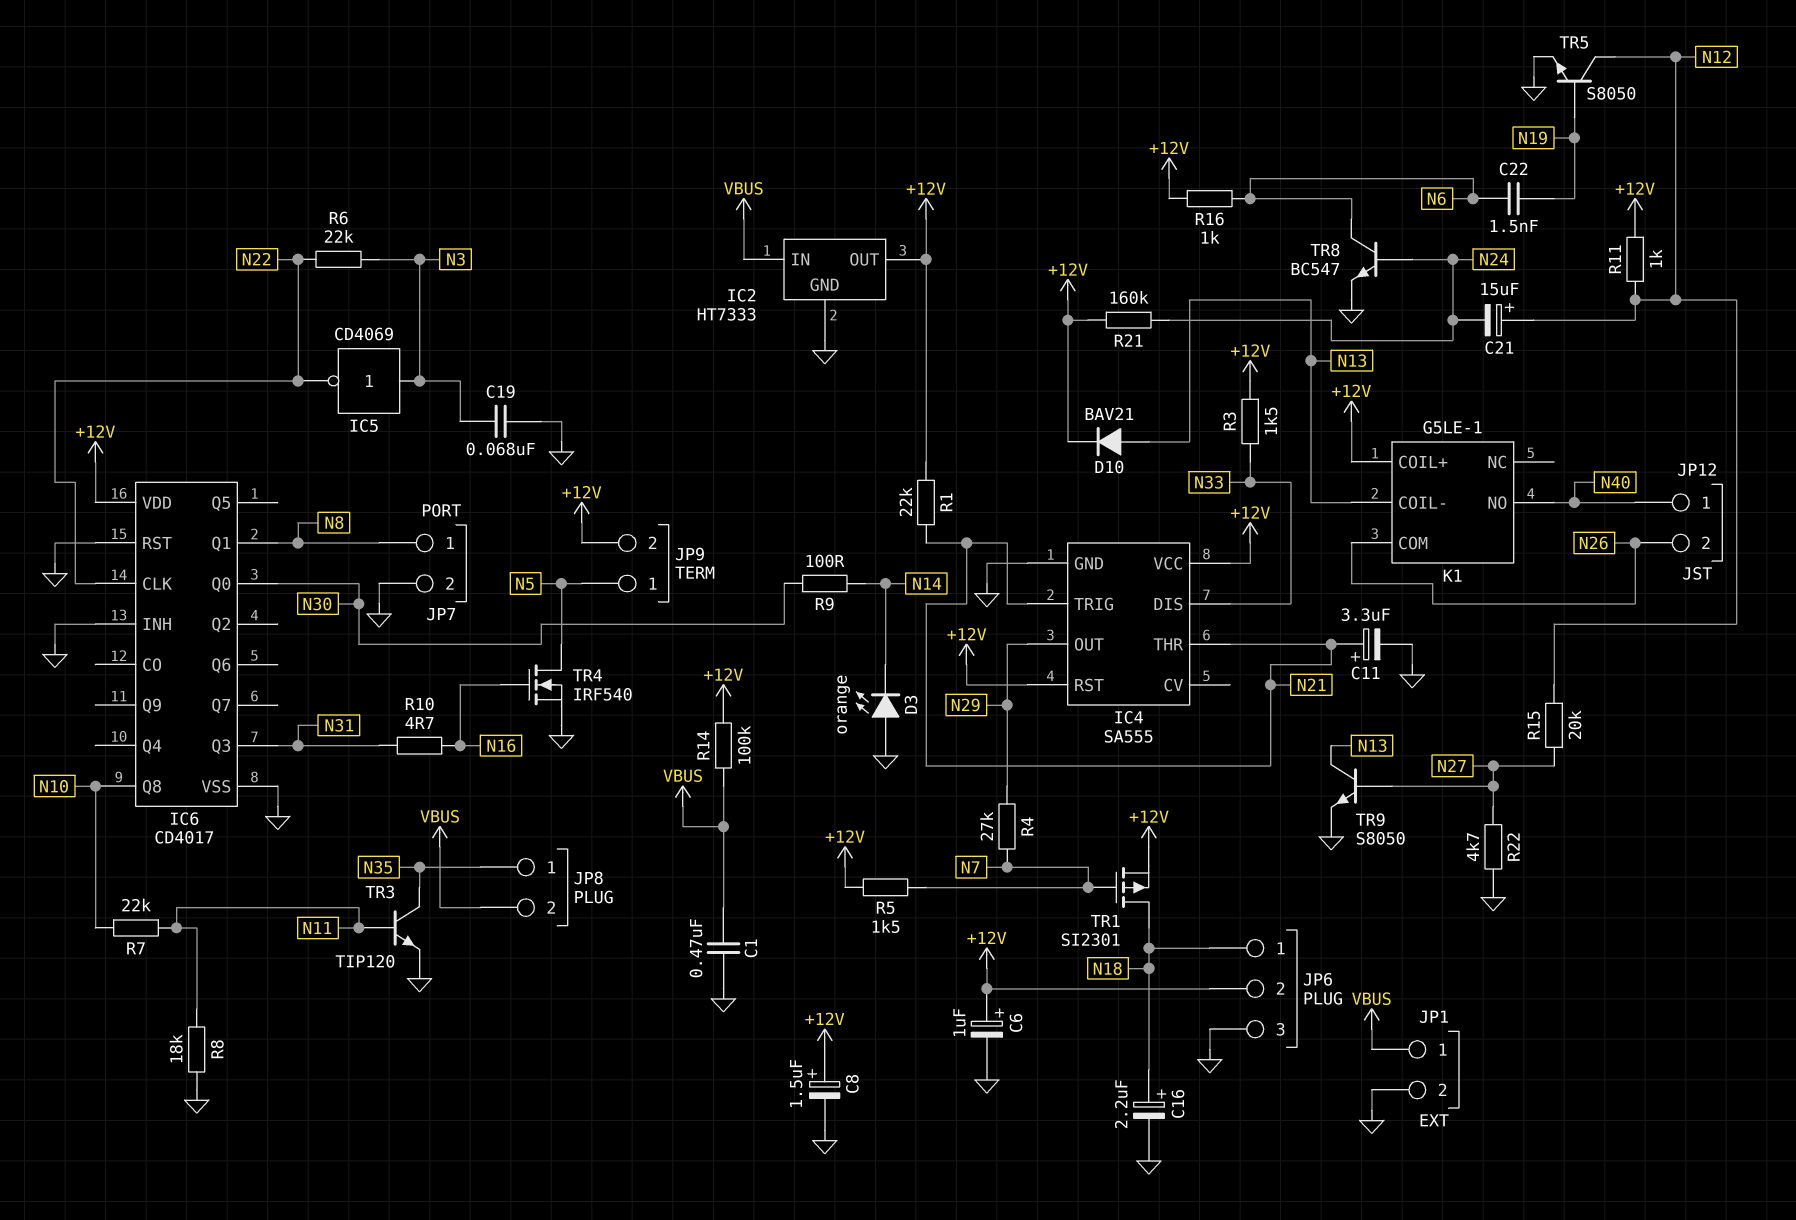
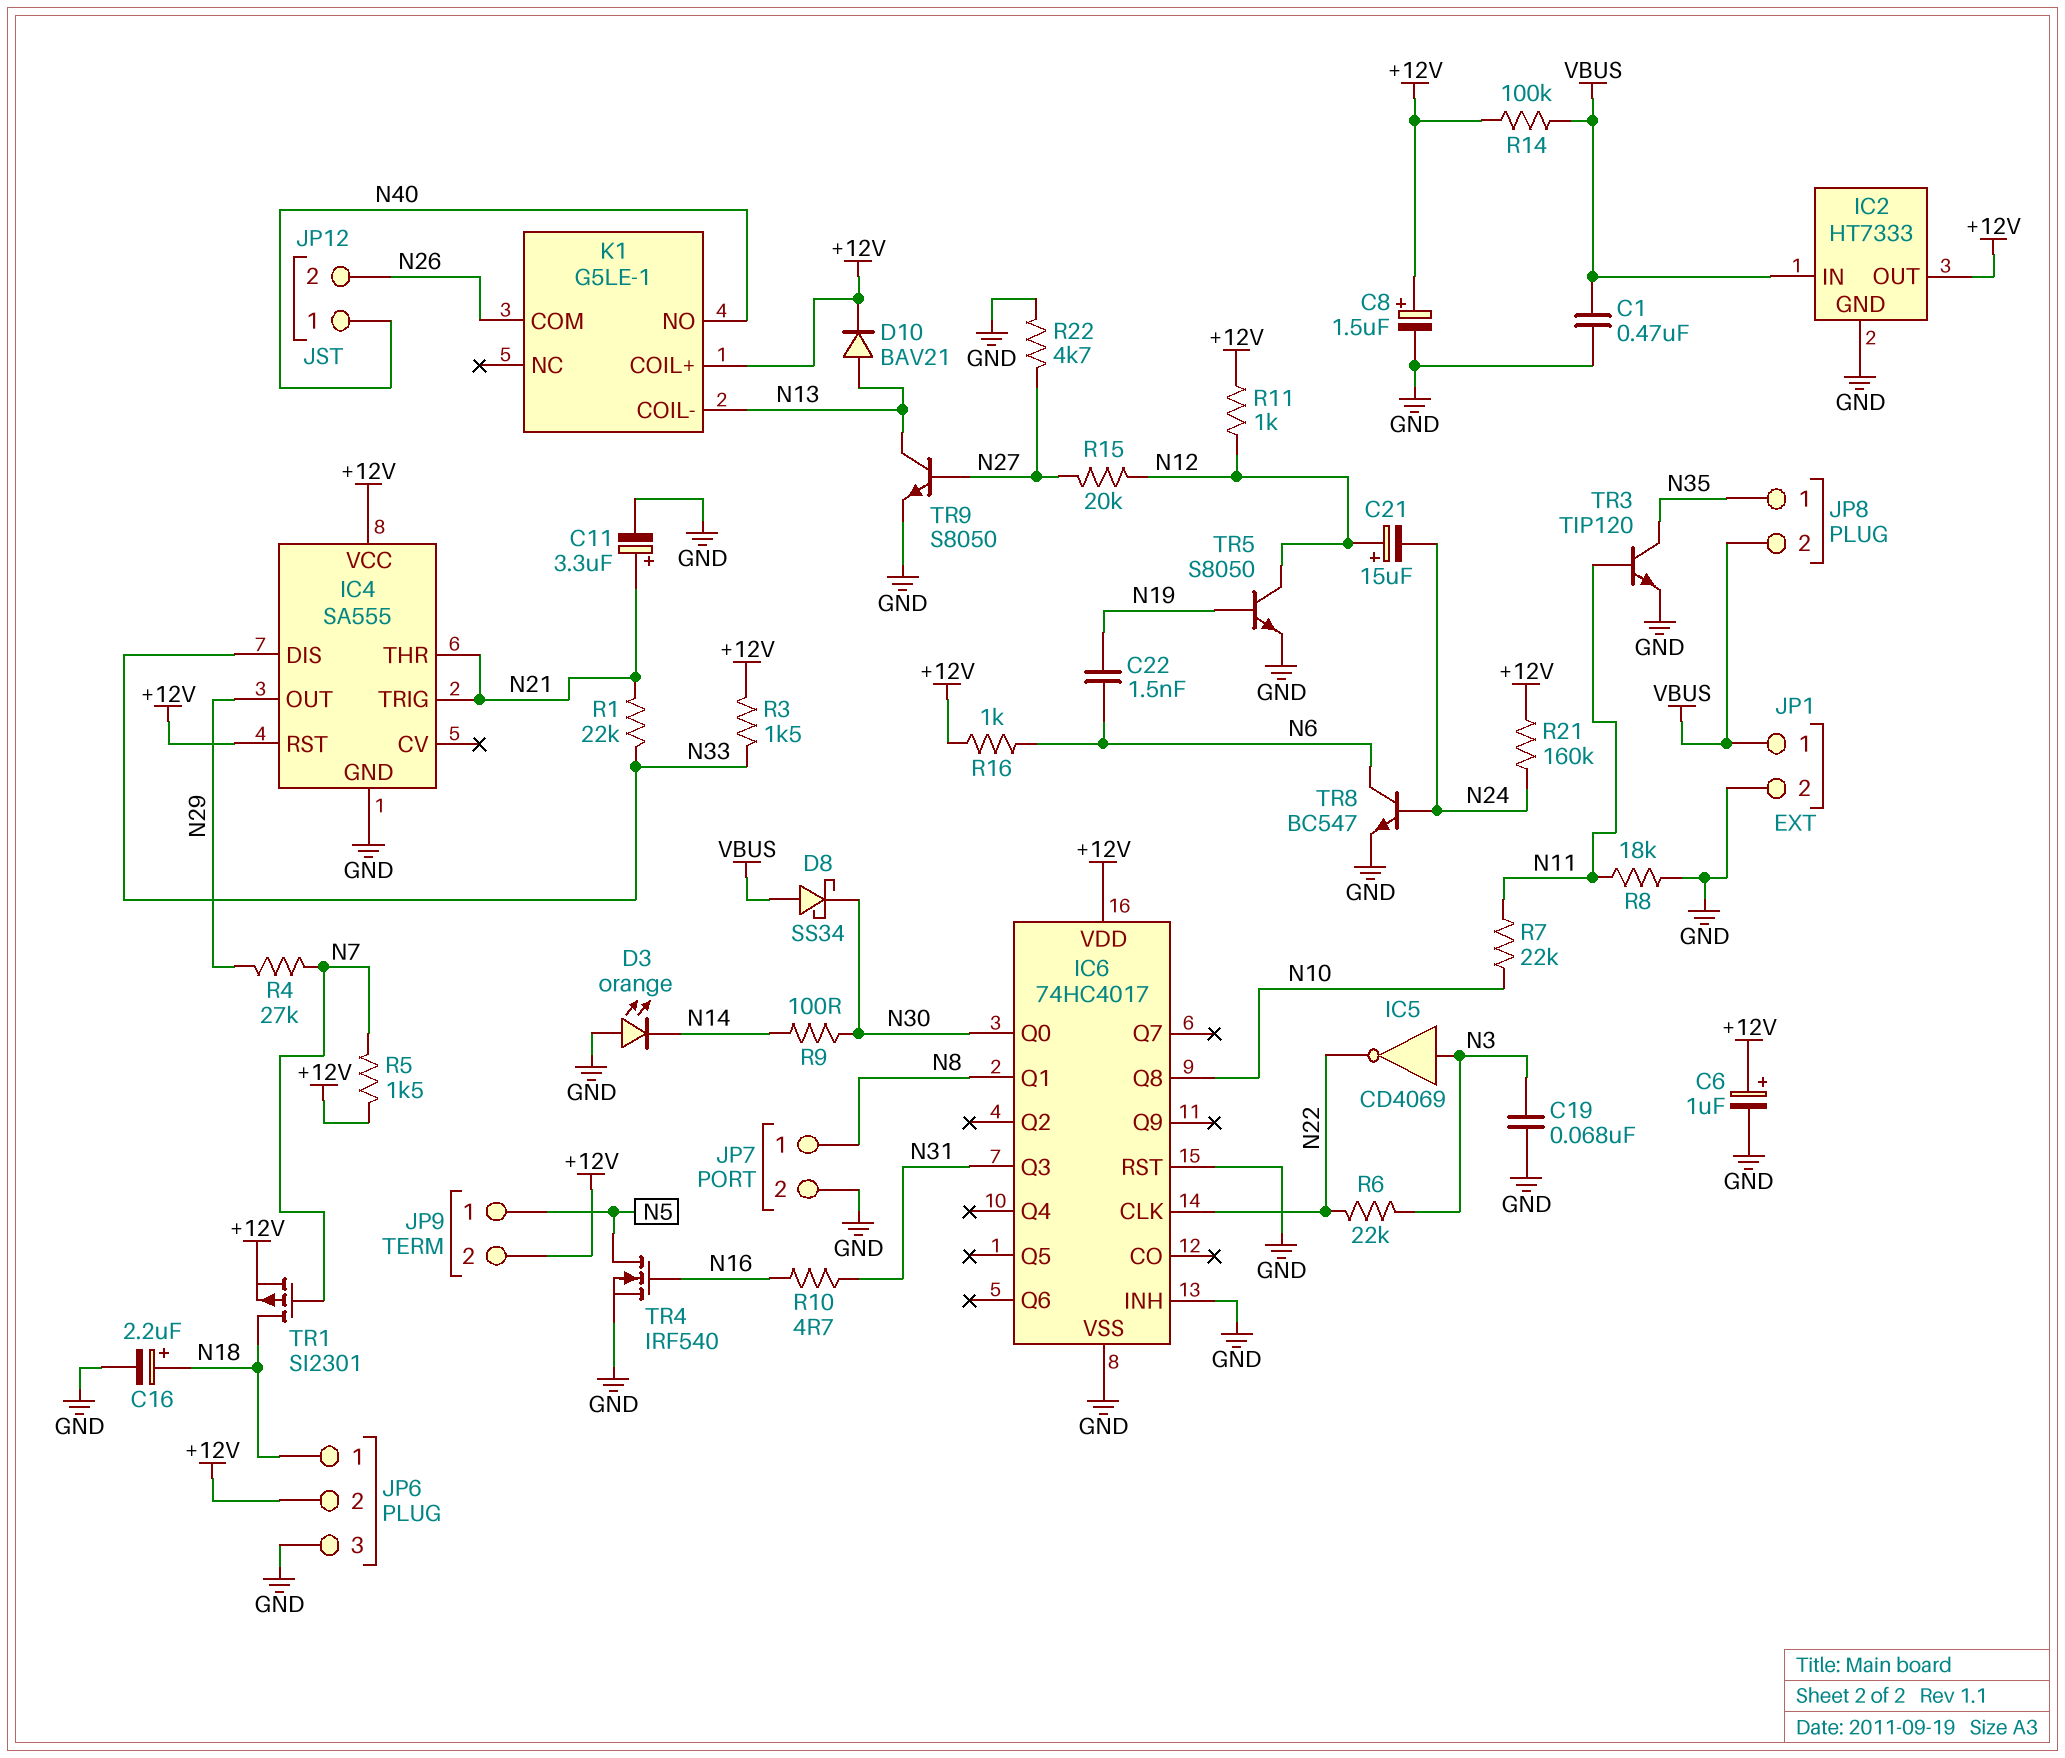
D8: none -> schottky SS34 (A VBUS, K N30)
IC6: CD4017 -> 74HC4017
R1: 22k (+12V, N21) -> 22k (N21, N33)

